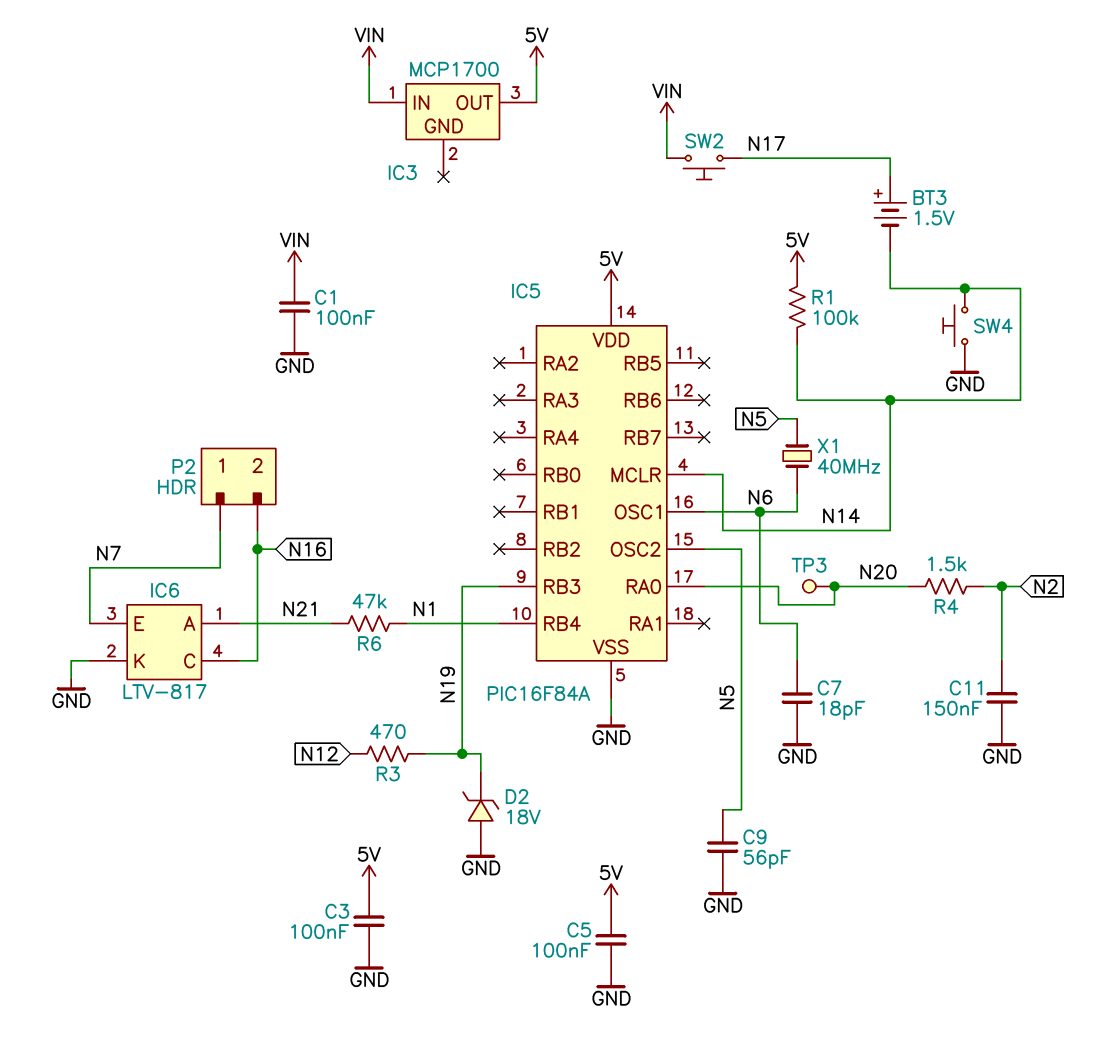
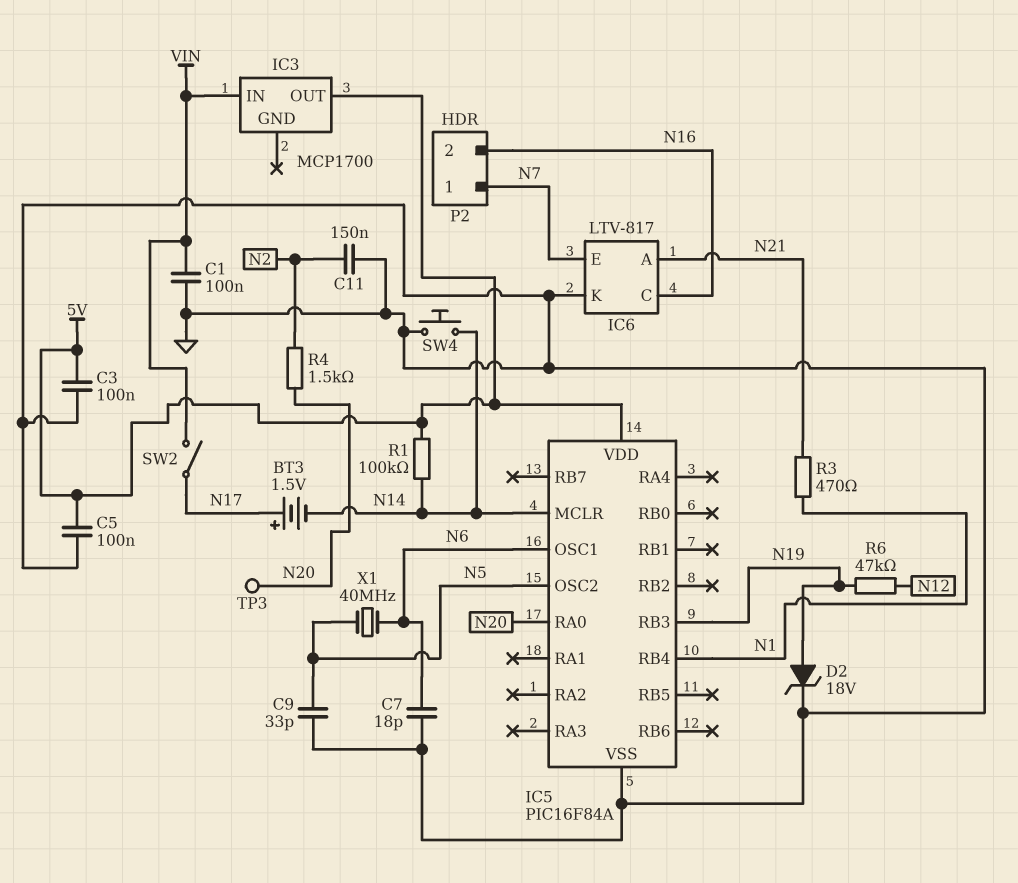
C9: 56pF (GND, N5) -> 33pF (GND, N5)
D2: zener 18V (A GND, K N19) -> zener 18V (A N19, K GND)
R3: 470 (N12, N19) -> 470 (N1, N21)
R6: 47k (N1, N21) -> 47k (N12, N19)
SW2: button (N17, VIN) -> switch (N17, VIN)

